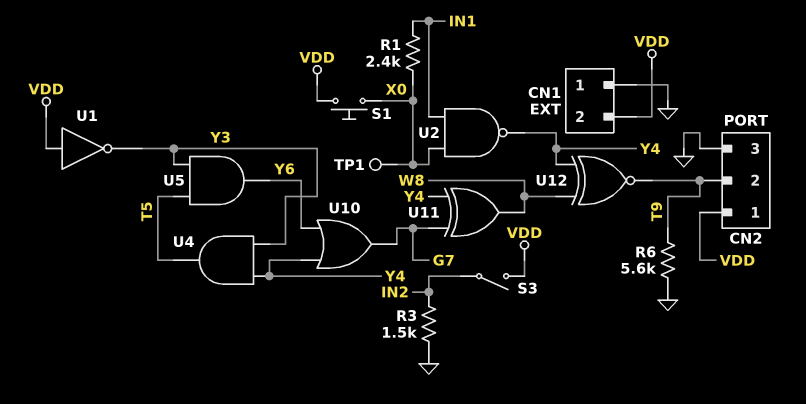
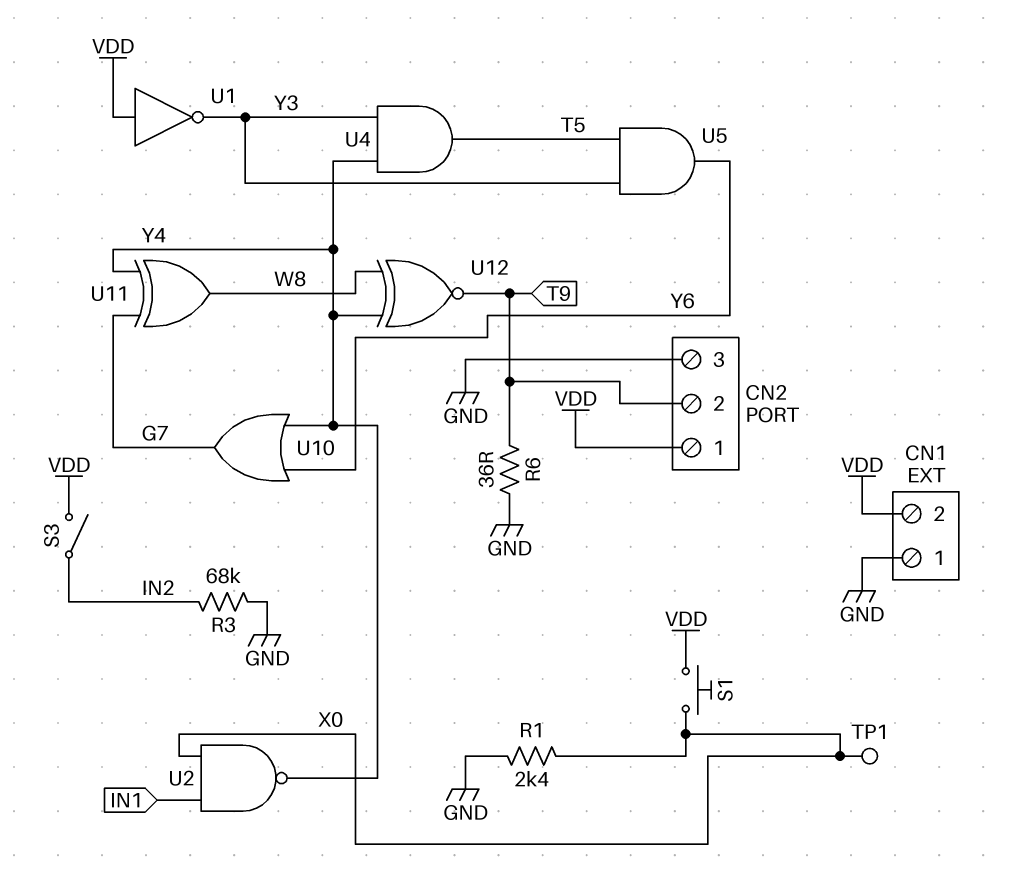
R1: 2.4k (IN1, X0) -> 2.4k (GND, X0)
R3: 1.5k (GND, IN2) -> 68k (GND, IN2)
R6: 5.6k (GND, T9) -> 36 (GND, T9)

